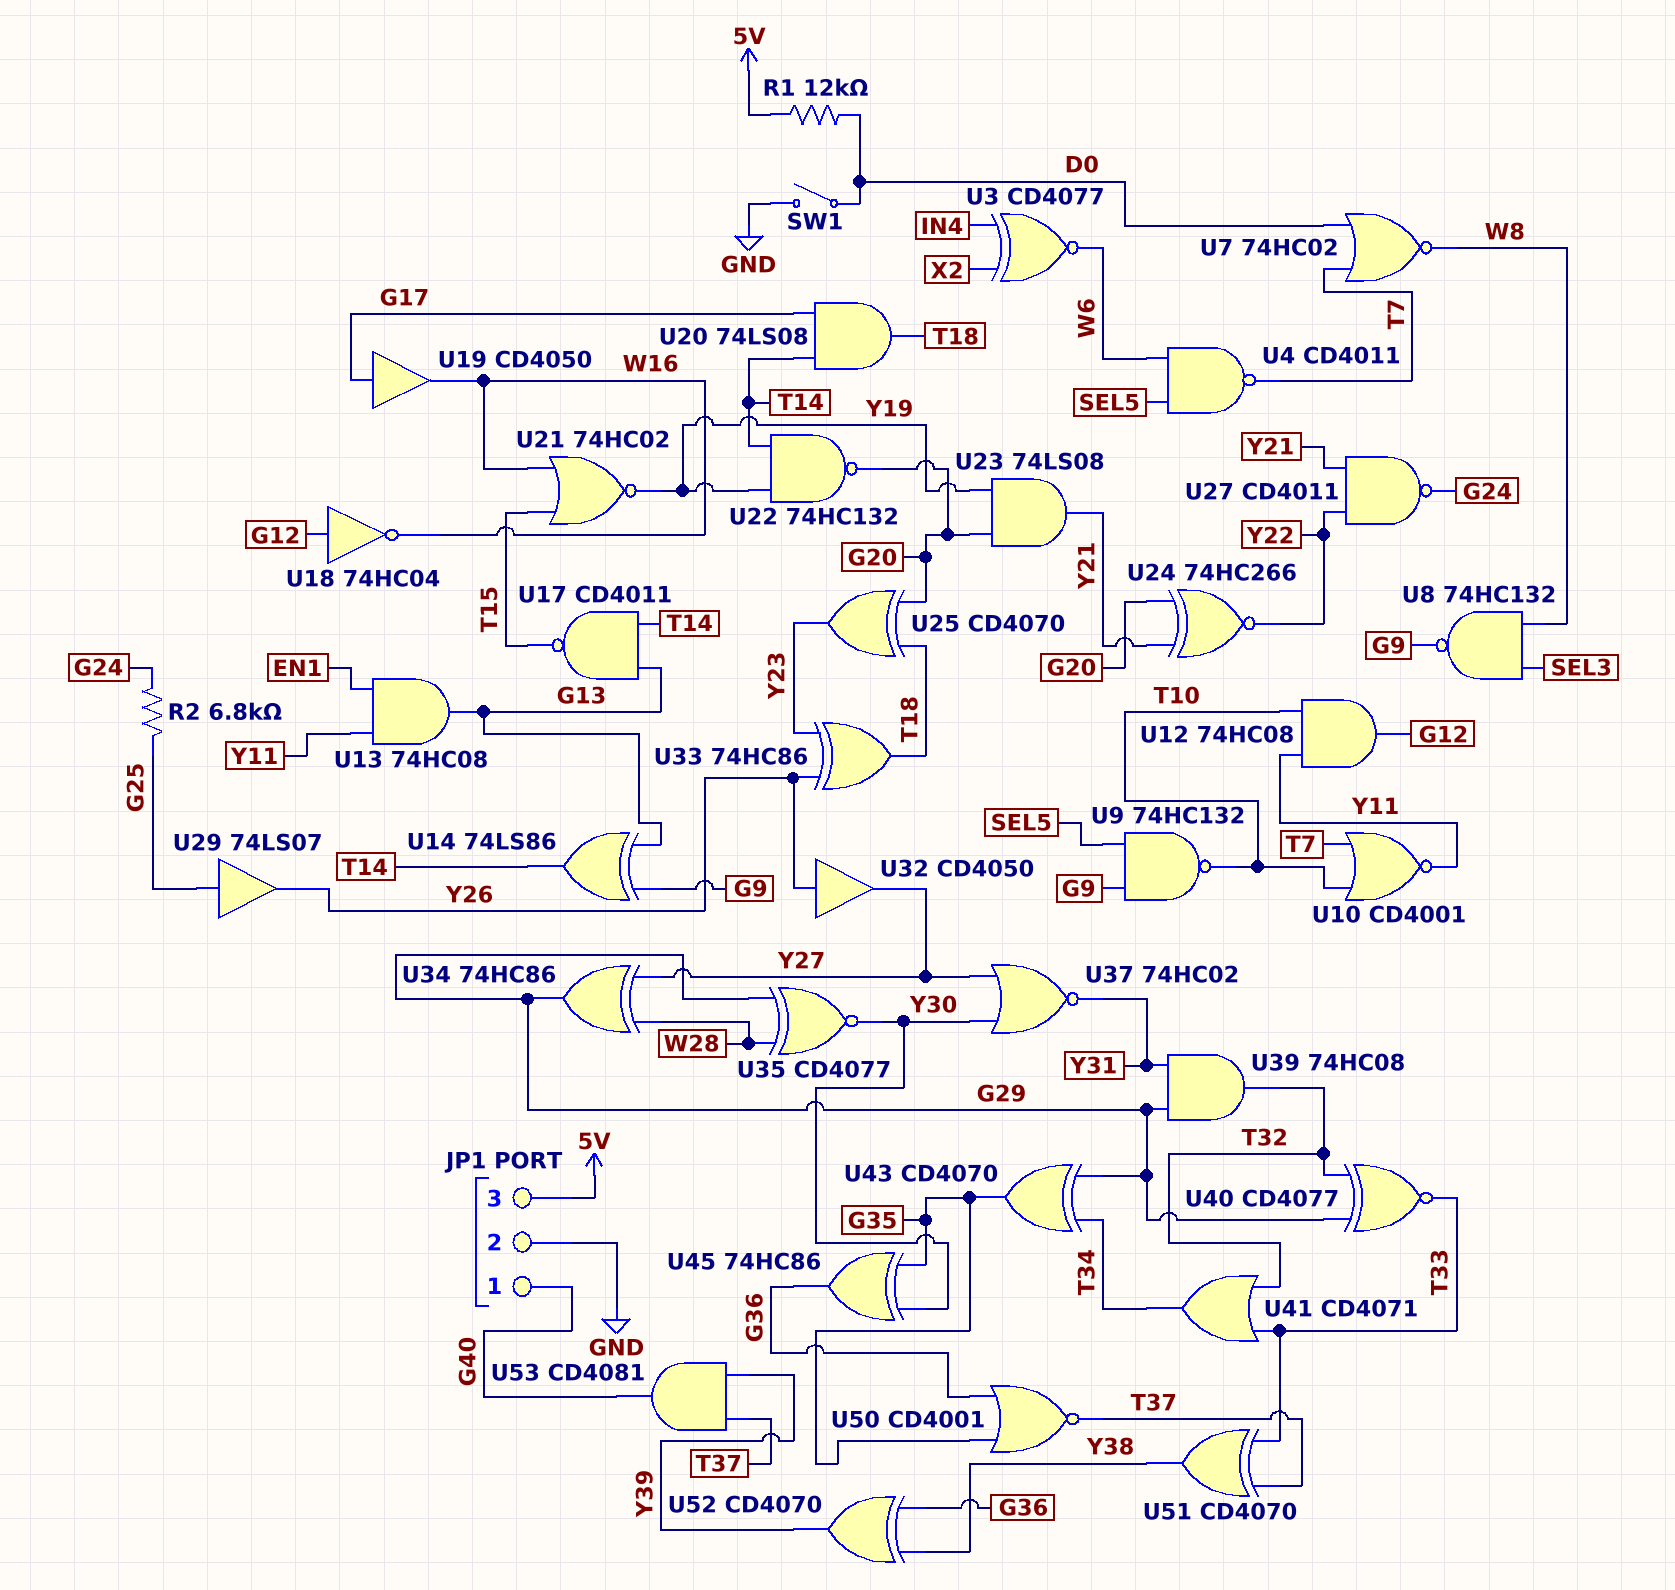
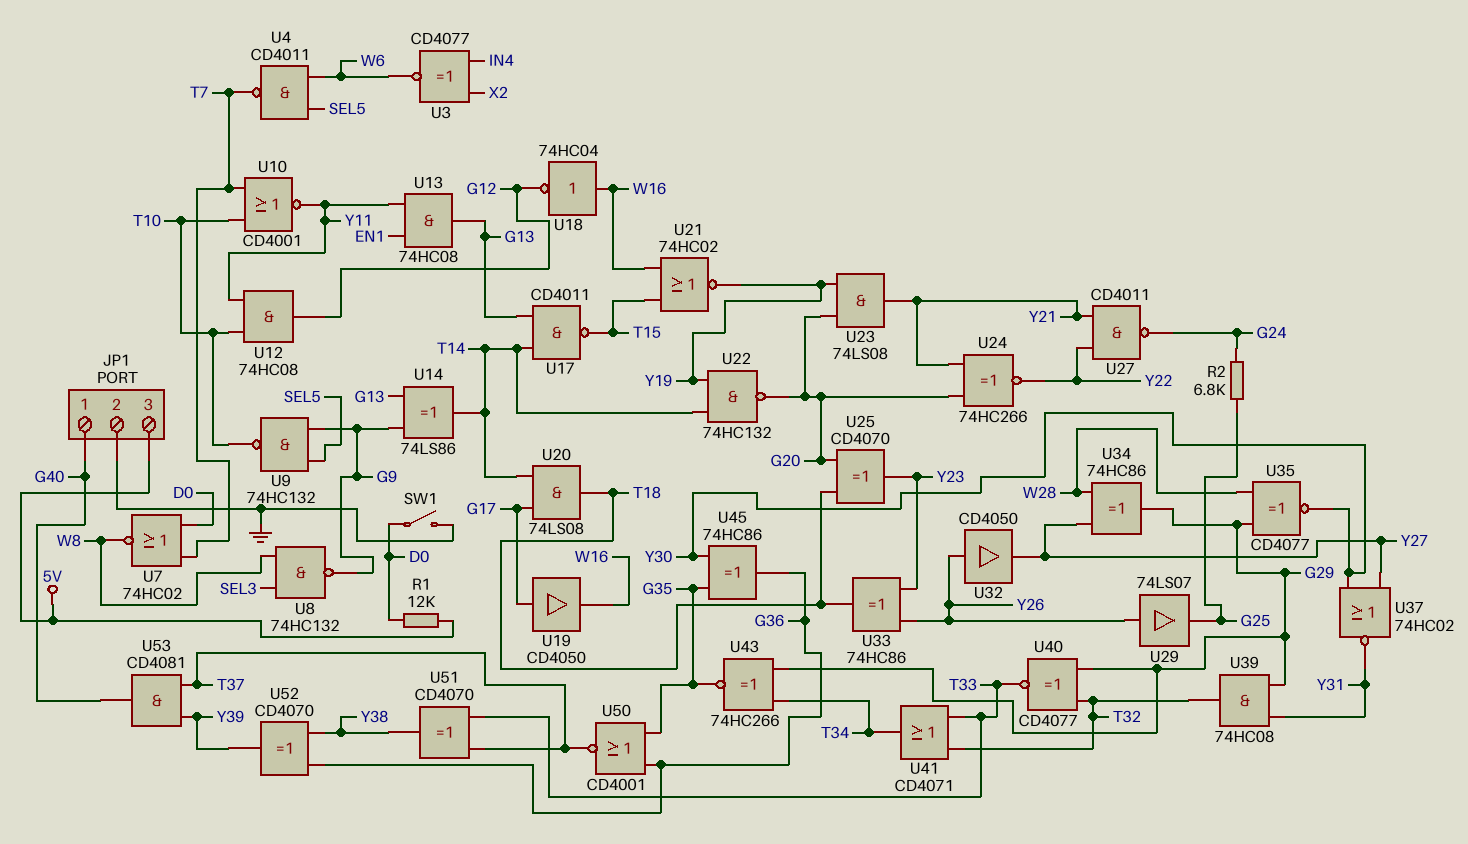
U18: NOT 74HC04 (in G12, out W16) -> NOT 74HC04 (in W16, out G12)
U29: buffer 74LS07 (in G25, out Y26) -> buffer 74LS07 (in Y26, out G25)
U43: XOR CD4070 (in G29, in T34, out G35) -> XNOR 74HC266 (in G29, in T34, out G35)

